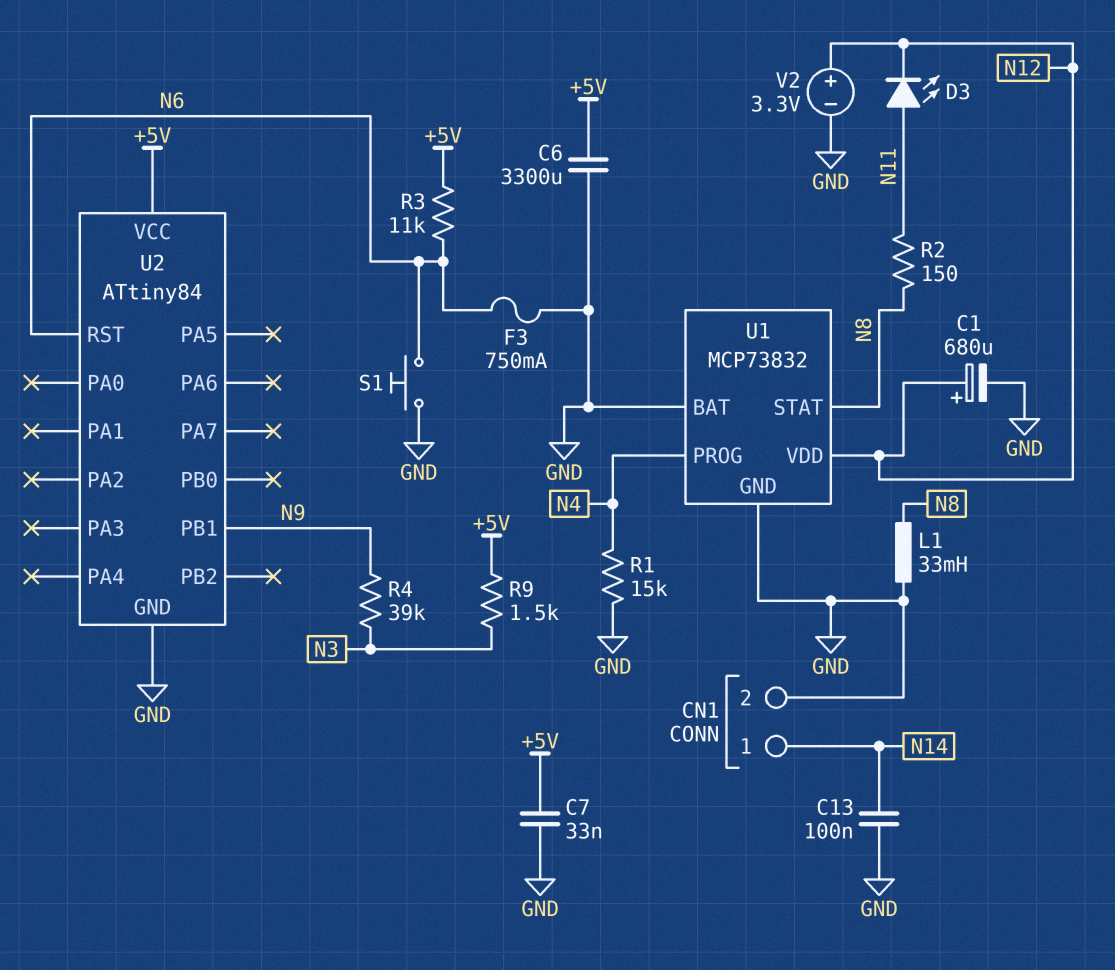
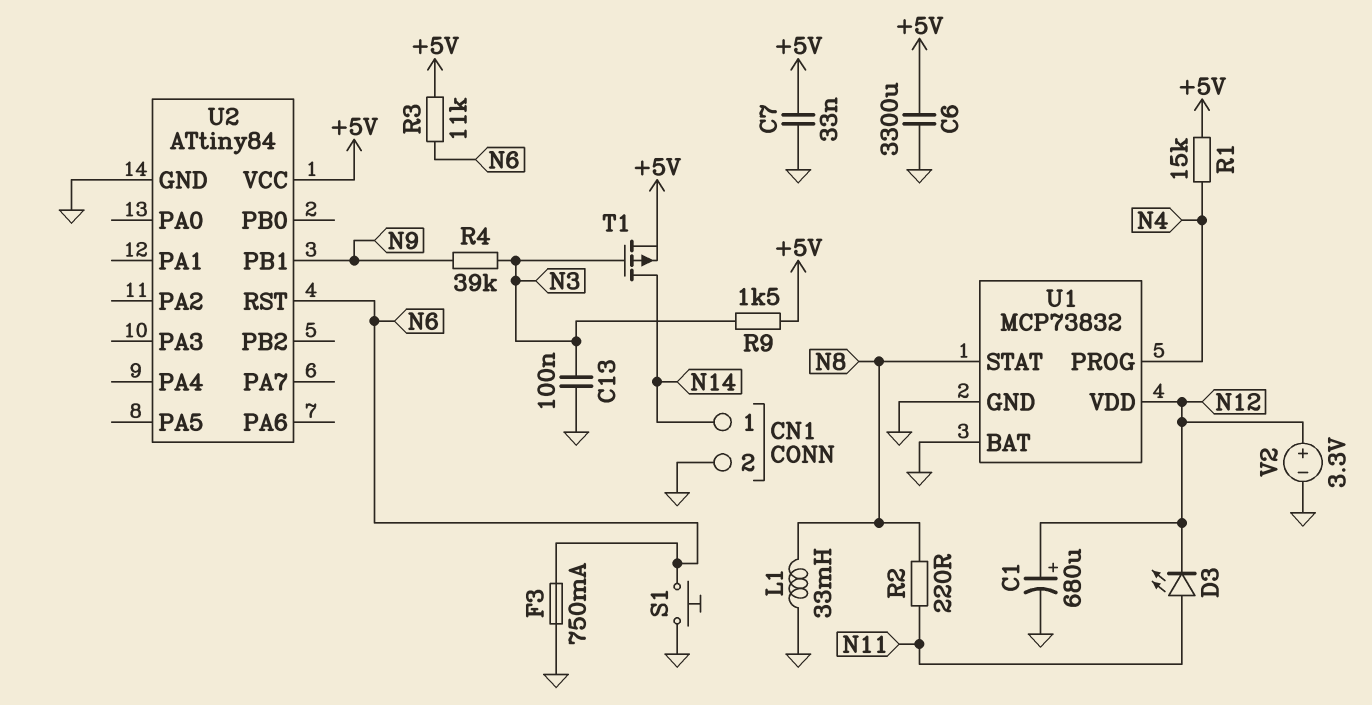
C13: 100nF (GND, N14) -> 100nF (GND, N3)
R1: 15k (GND, N4) -> 15k (+5V, N4)
R2: 150 (N8, N11) -> 220 (N8, N11)
T1: none -> PMOS (G N3, D N14, S +5V)

